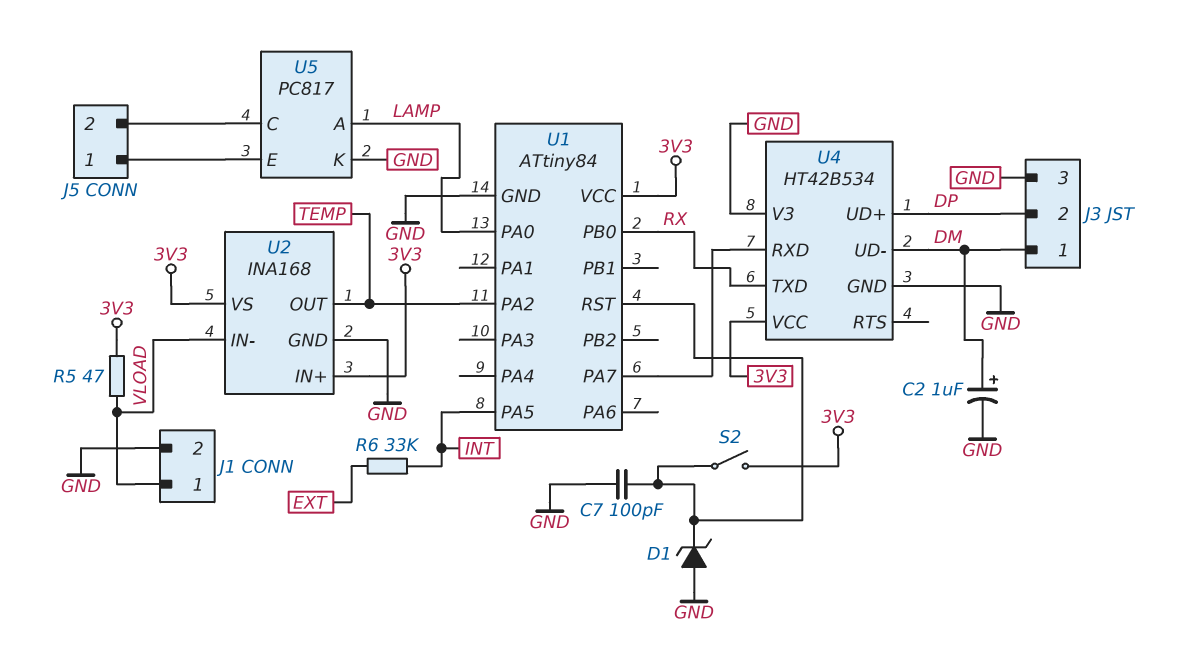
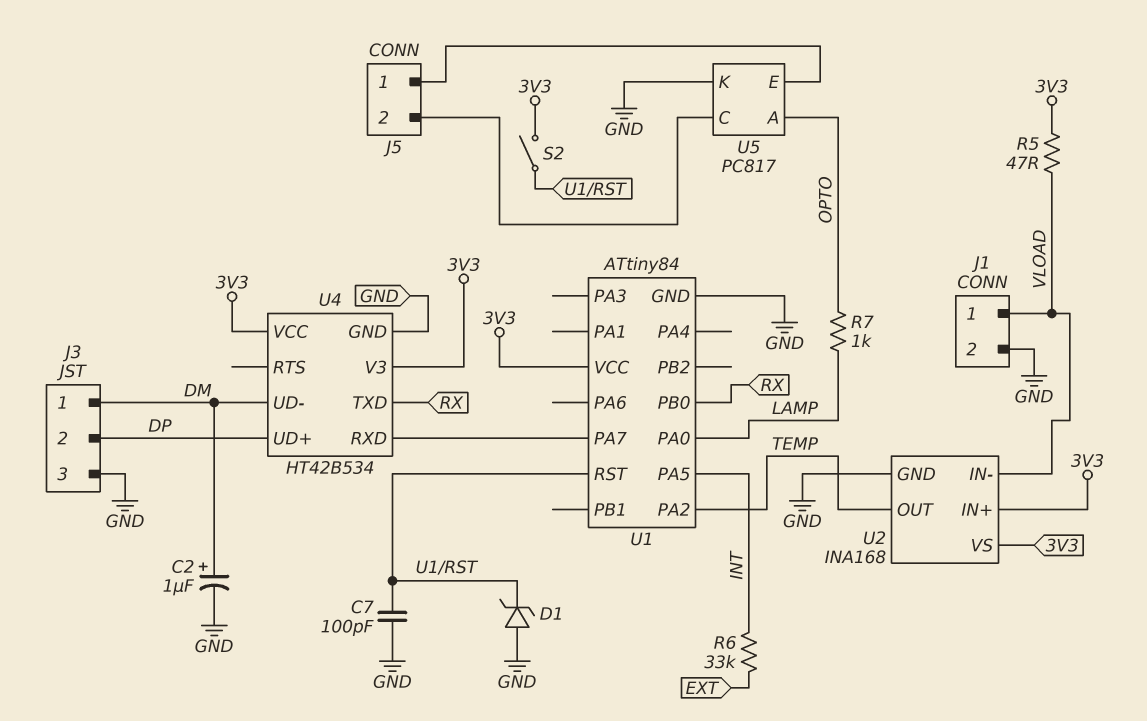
R7: none -> 1k (LAMP, OPTO)
U4 pin V3: GND -> 3V3
U5 pin A: LAMP -> OPTO

